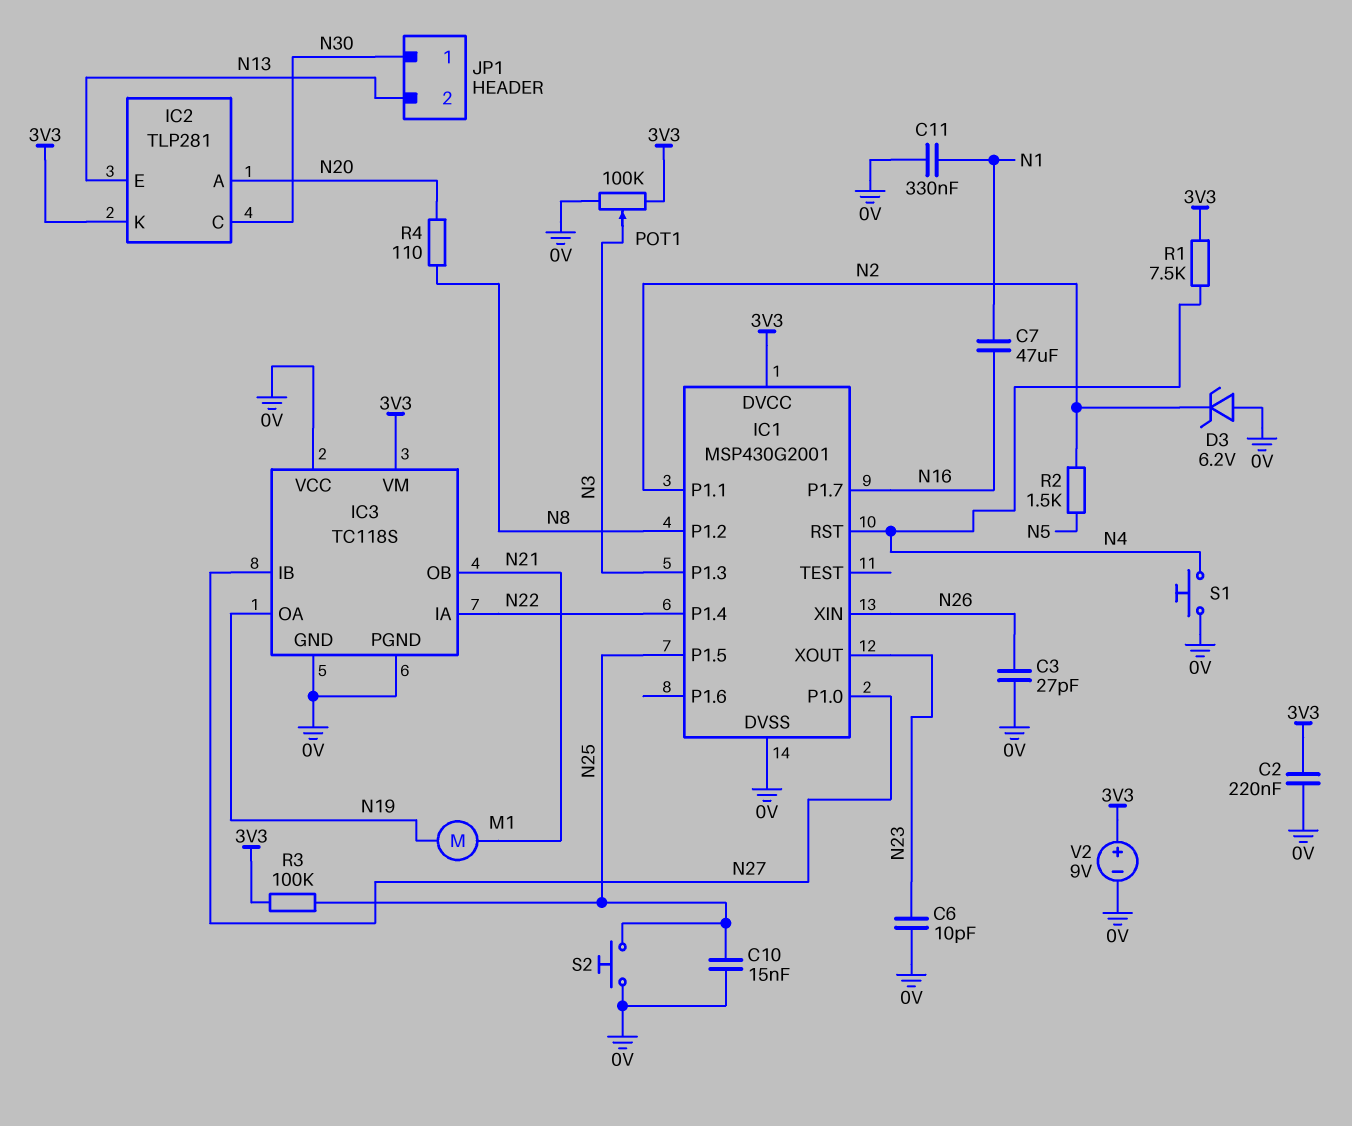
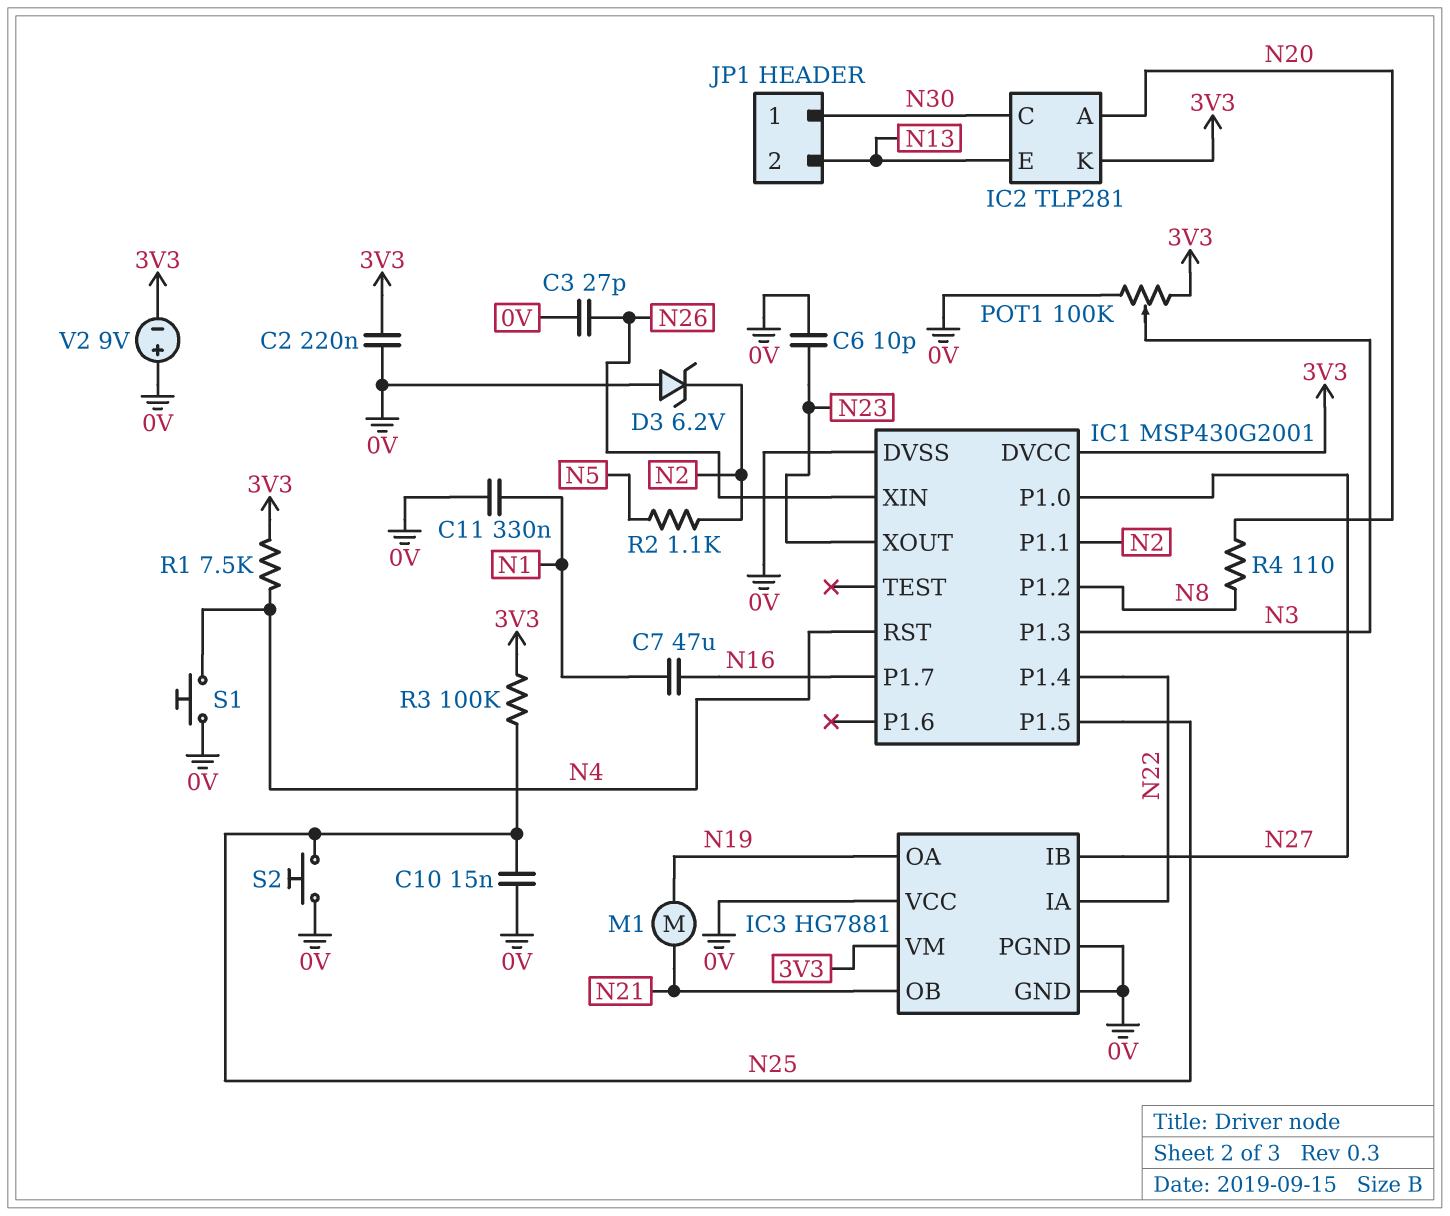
IC3: TC118S -> HG7881
R2: 1.5k (N2, N5) -> 1.1k (N2, N5)
V2: 9V (plus 3V3, minus 0V) -> 9V (plus 0V, minus 3V3)

